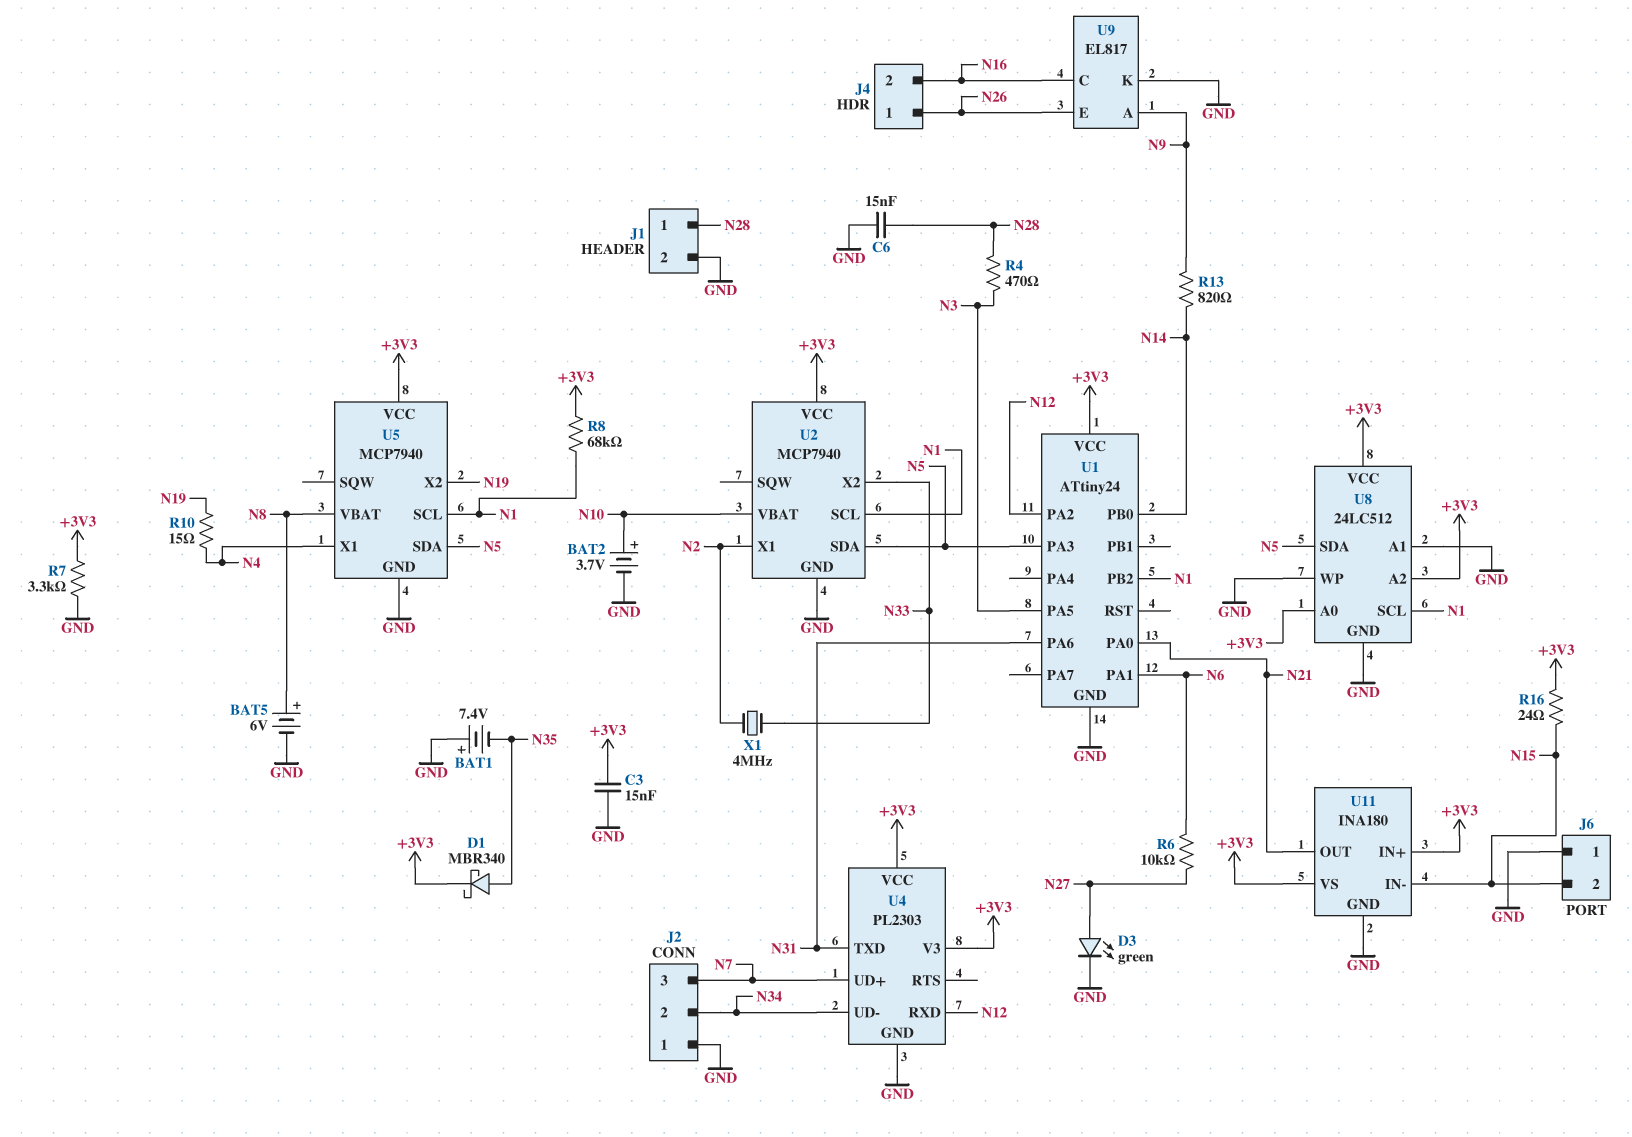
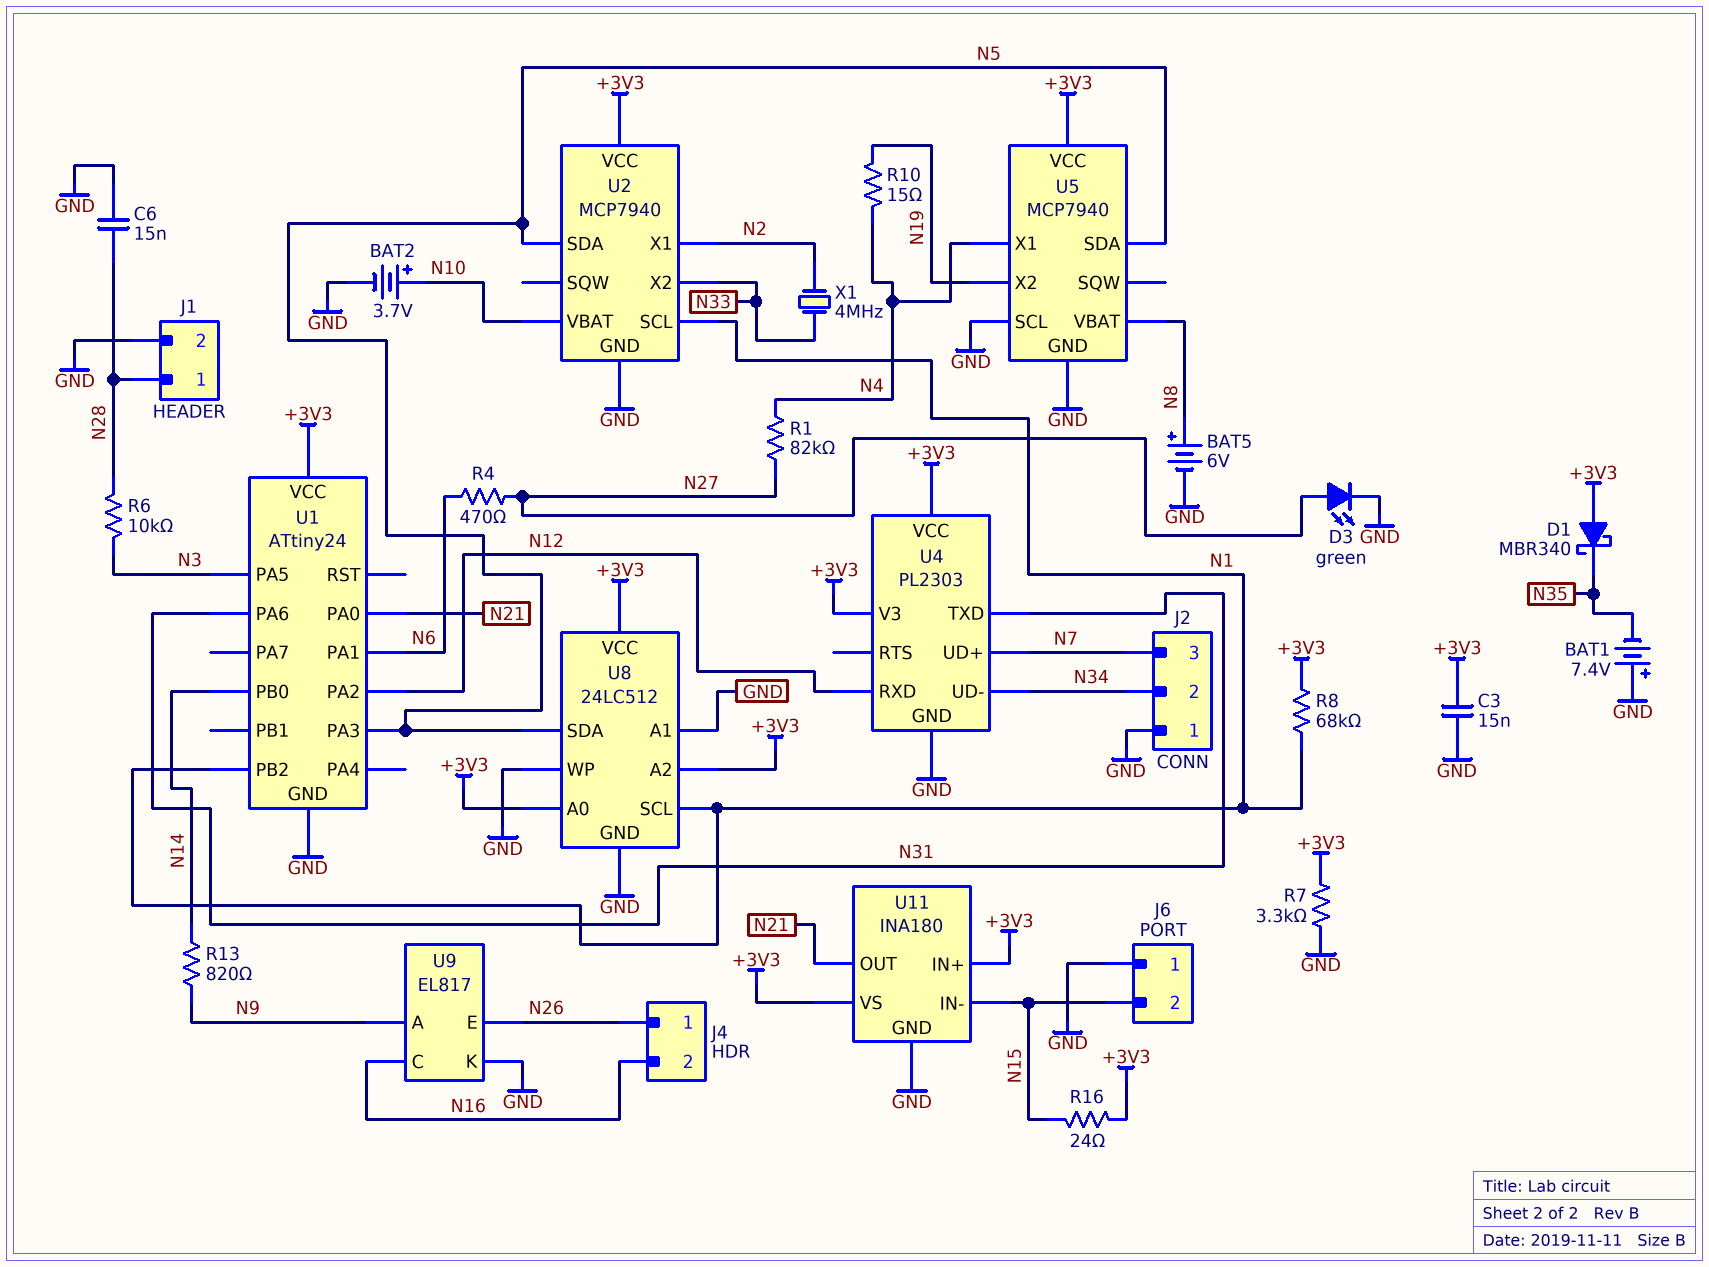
D1: schottky MBR340 (A N35, K +3V3) -> schottky MBR340 (A +3V3, K N35)
R1: none -> 82k (N4, N27)
R4: 470 (N3, N28) -> 470 (N6, N27)
R6: 10k (N6, N27) -> 10k (N3, N28)
U5 pin SCL: N1 -> GND

